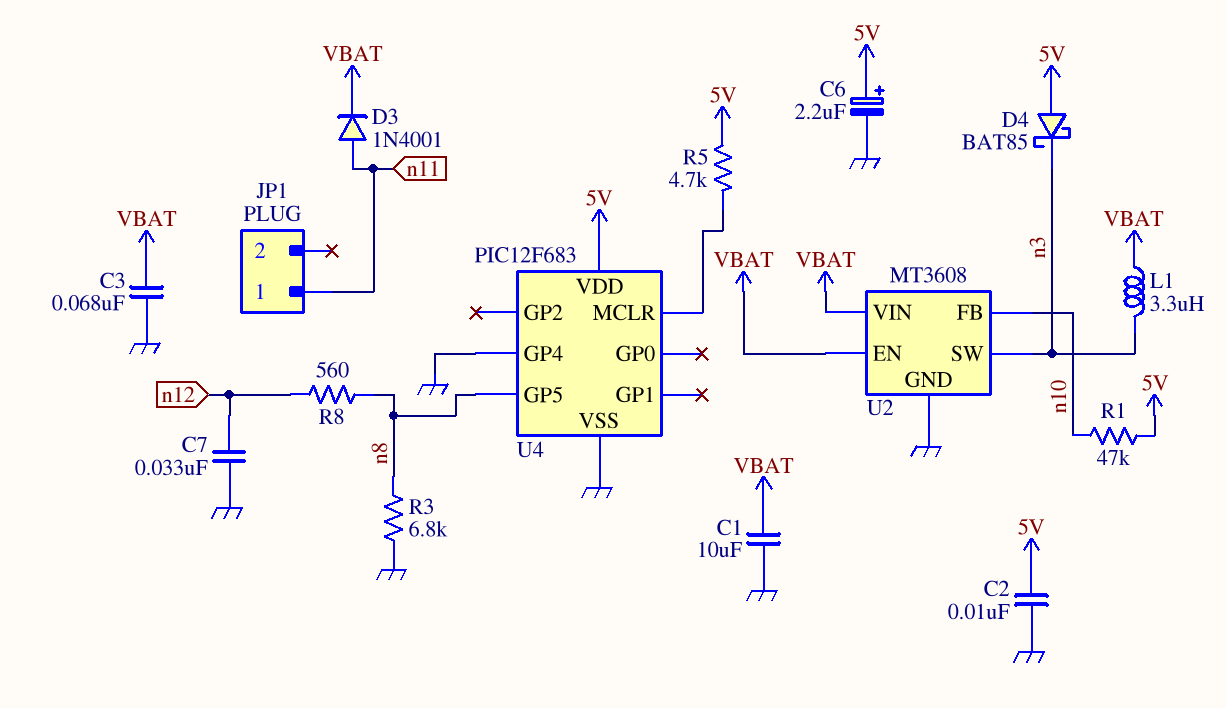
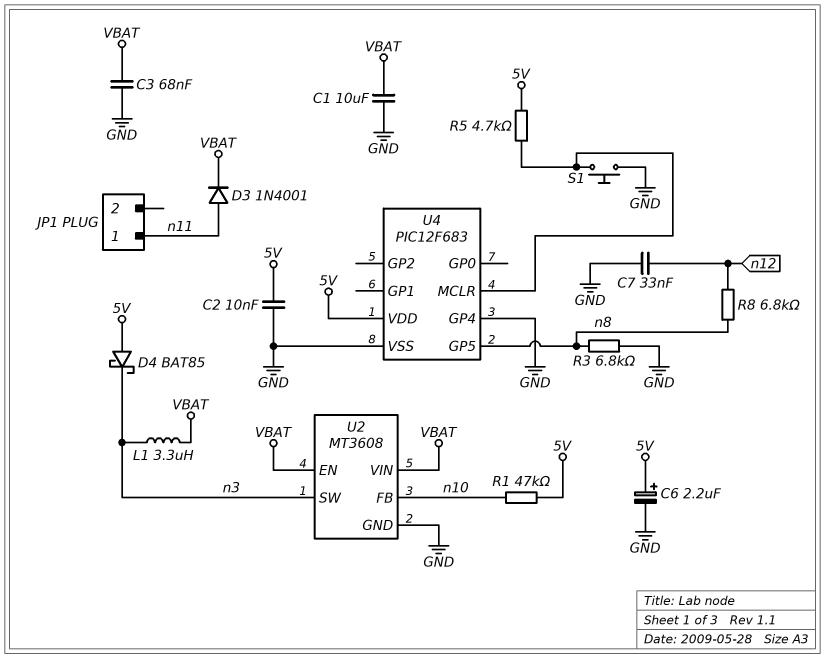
R8: 560 (n8, n12) -> 6.8k (n8, n12)
S1: none -> button (GND, U4/MCLR)

